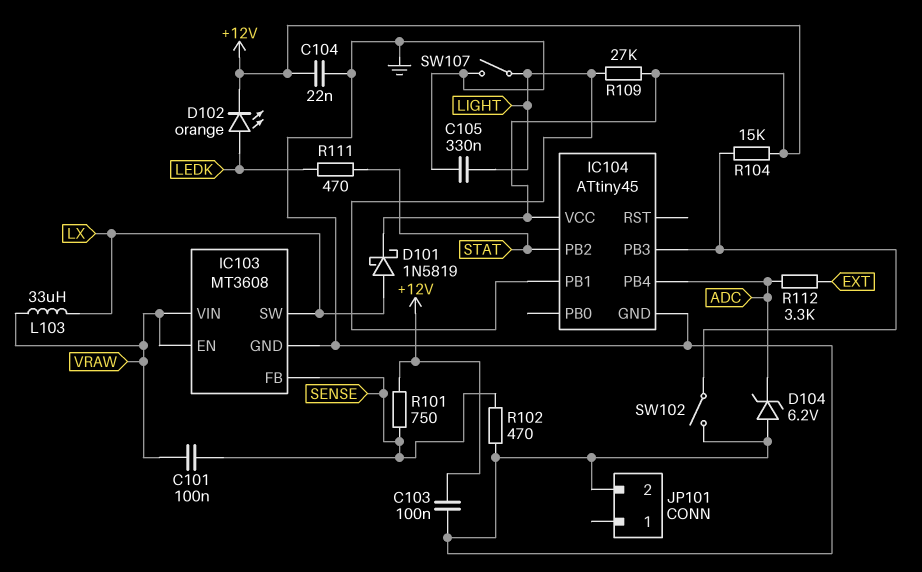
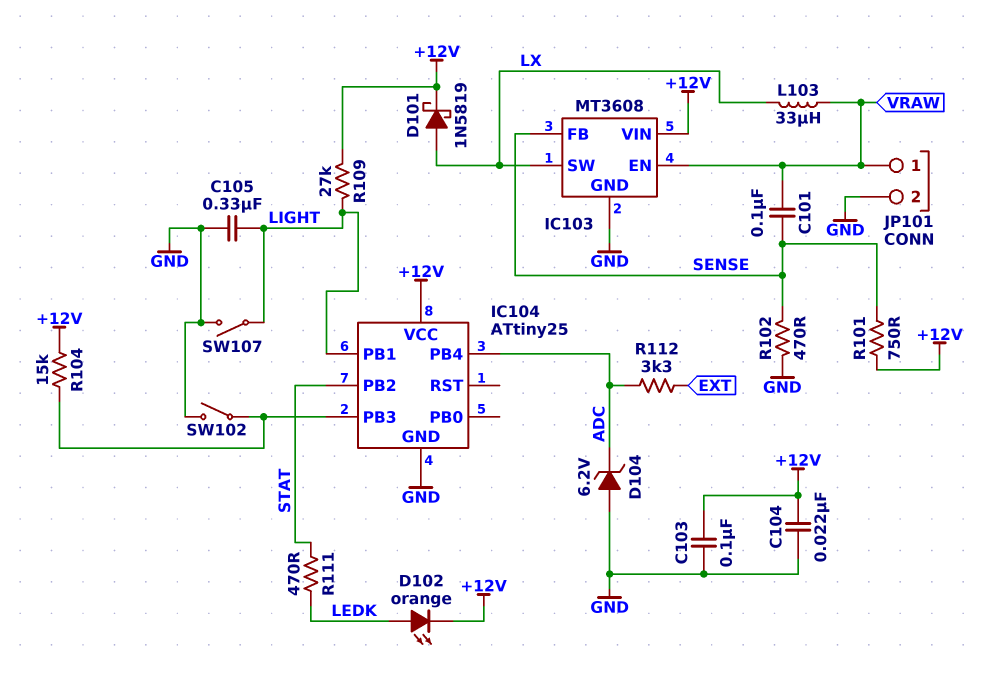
IC103 pin VIN: VRAW -> +12V
IC104: ATtiny45 -> ATtiny25
JP101 pin 1: none -> VRAW

